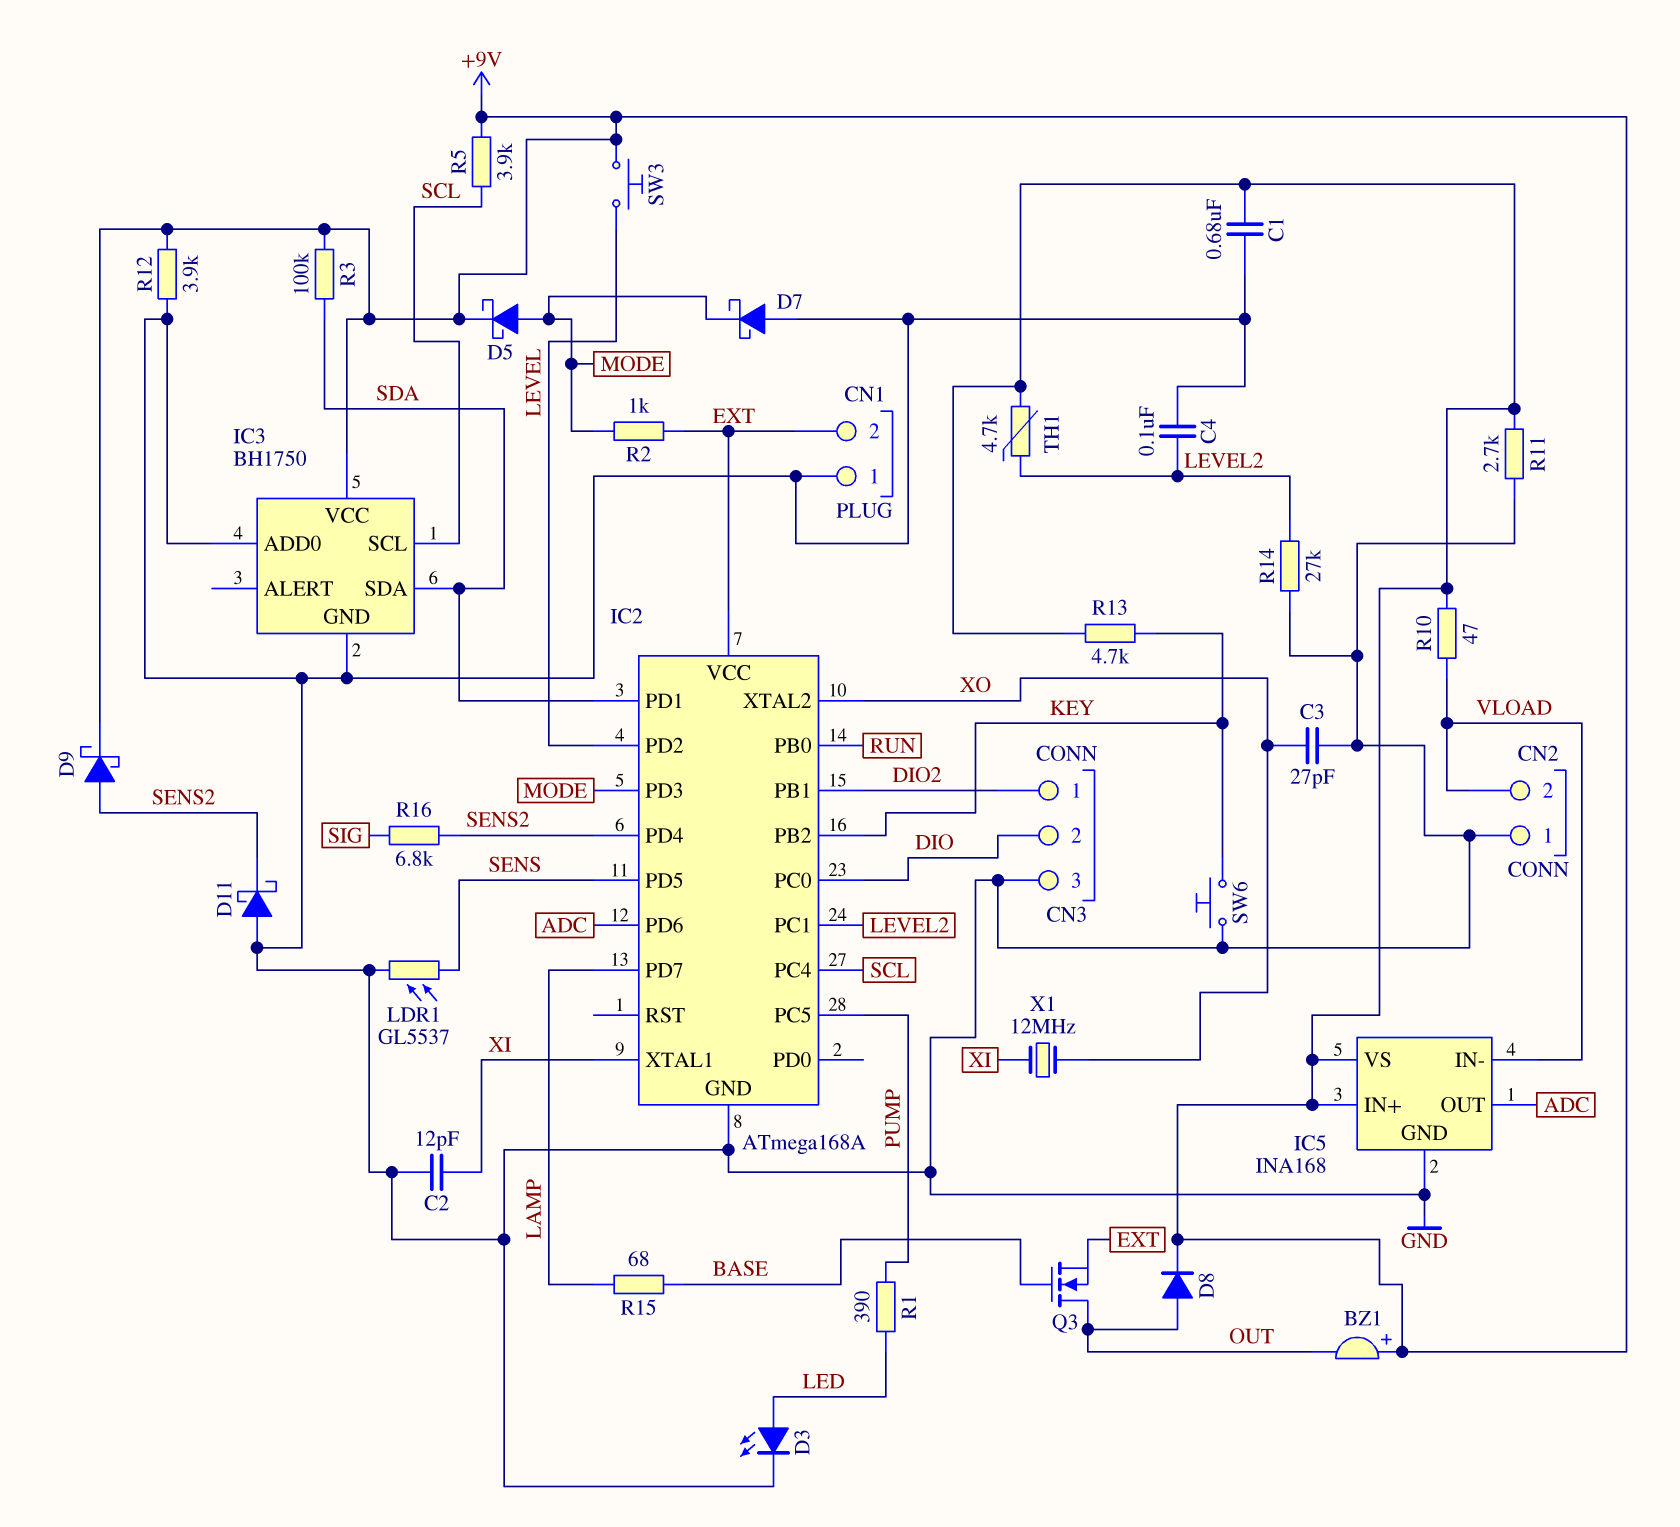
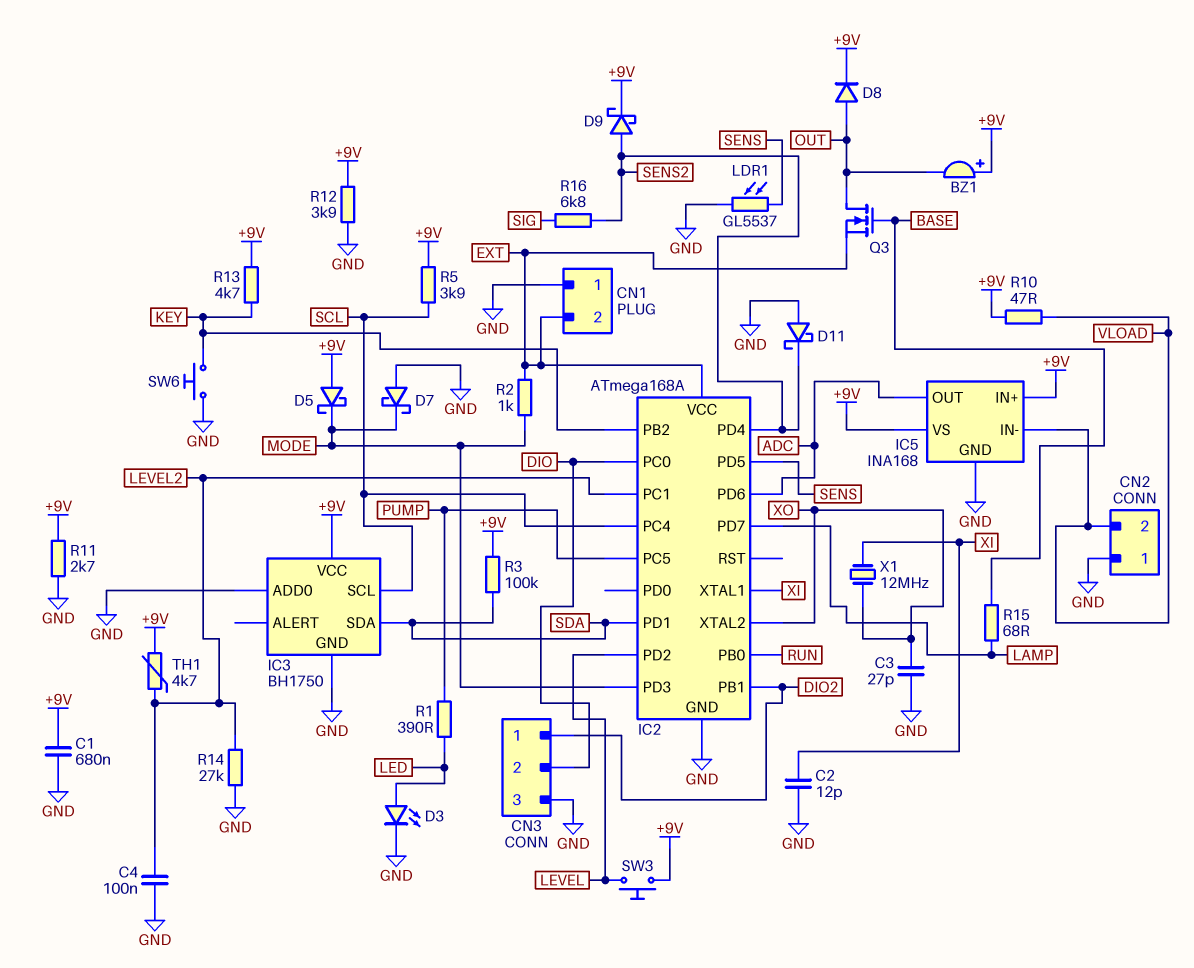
D5: schottky (A MODE, K +9V) -> schottky (A +9V, K MODE)

